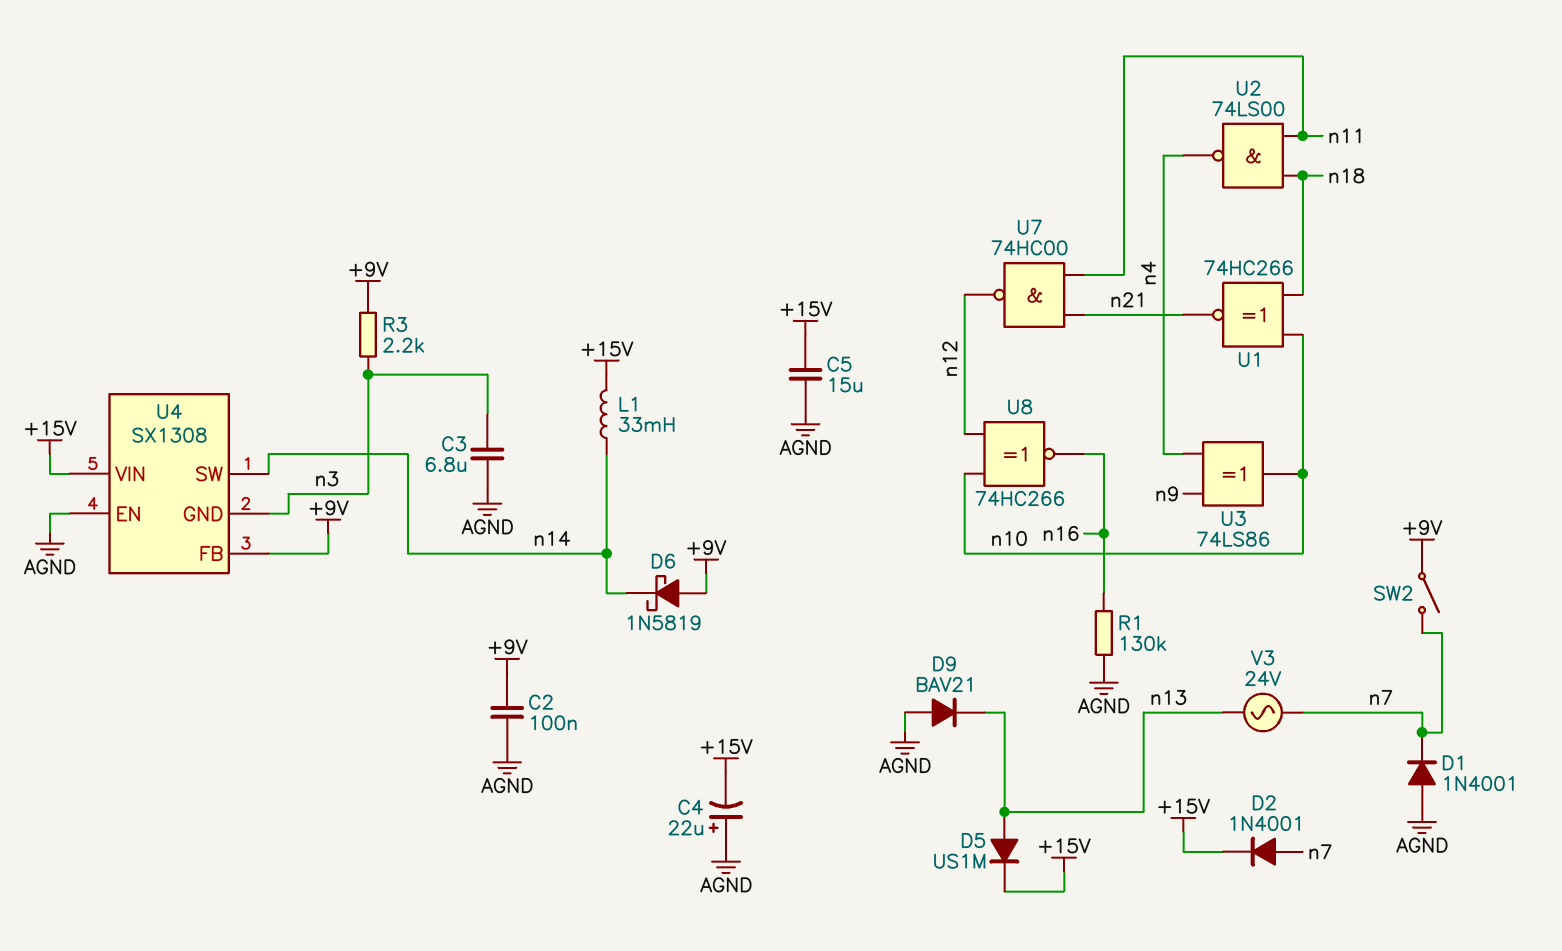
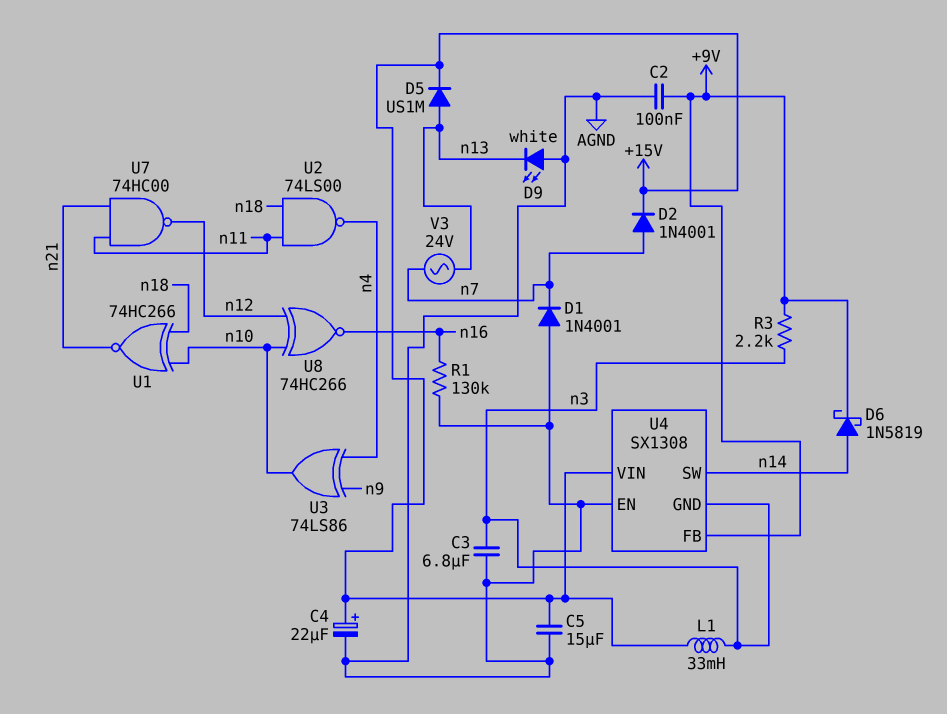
C4: 22uF (plus AGND, minus +15V) -> 22uF (plus +15V, minus AGND)
D6: schottky 1N5819 (A +9V, K n14) -> schottky 1N5819 (A n14, K +9V)
D9: diode BAV21 (A AGND, K n13) -> LED white (A AGND, K n13)
L1: 33mH (+15V, n14) -> 33mH (+15V, n3)
SW2: switch (+9V, n7) -> none

